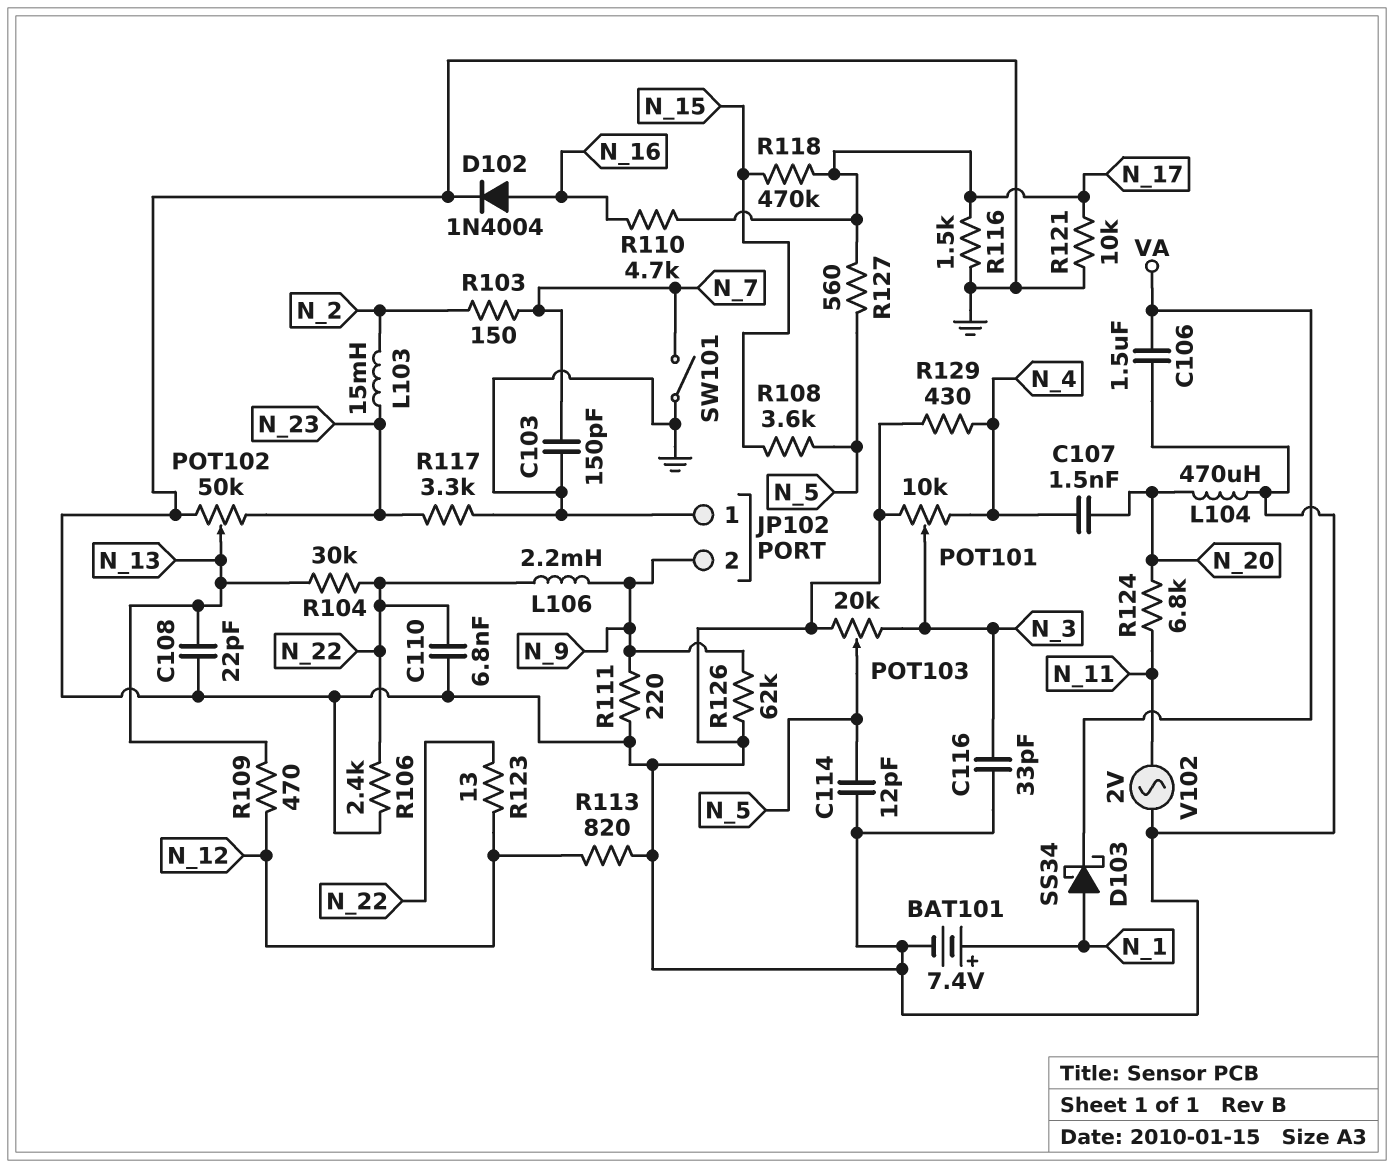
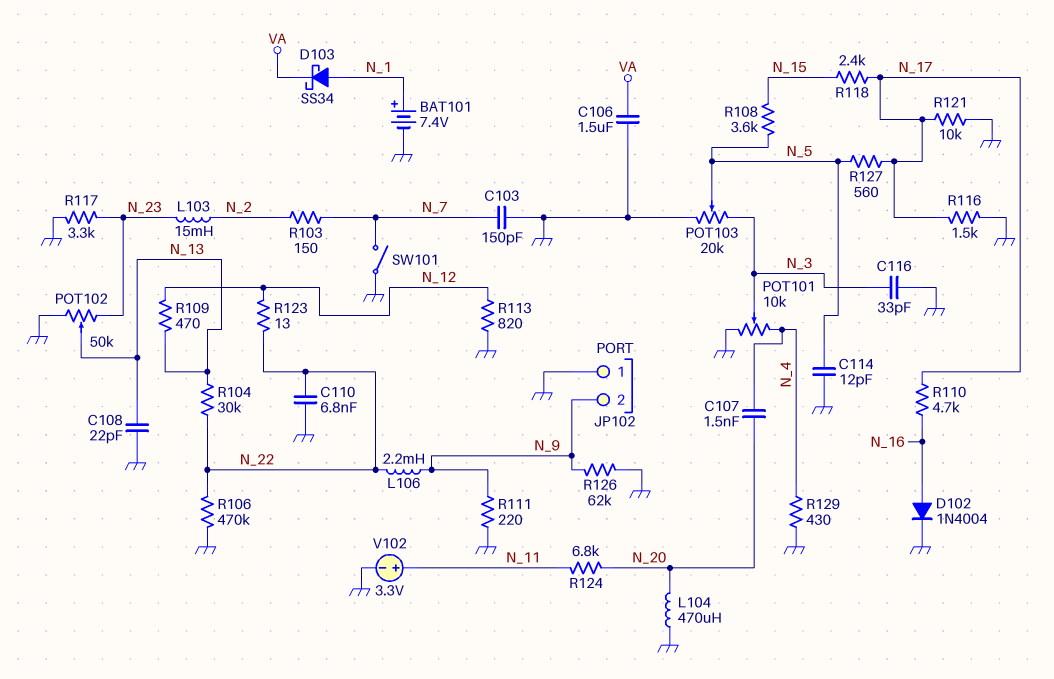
R106: 2.4k (GND, N_22) -> 470k (GND, N_22)
R118: 470k (N_15, N_17) -> 2.4k (N_15, N_17)
V102: AC 2V (GND, N_11) -> 3.3V (plus N_11, minus GND)

